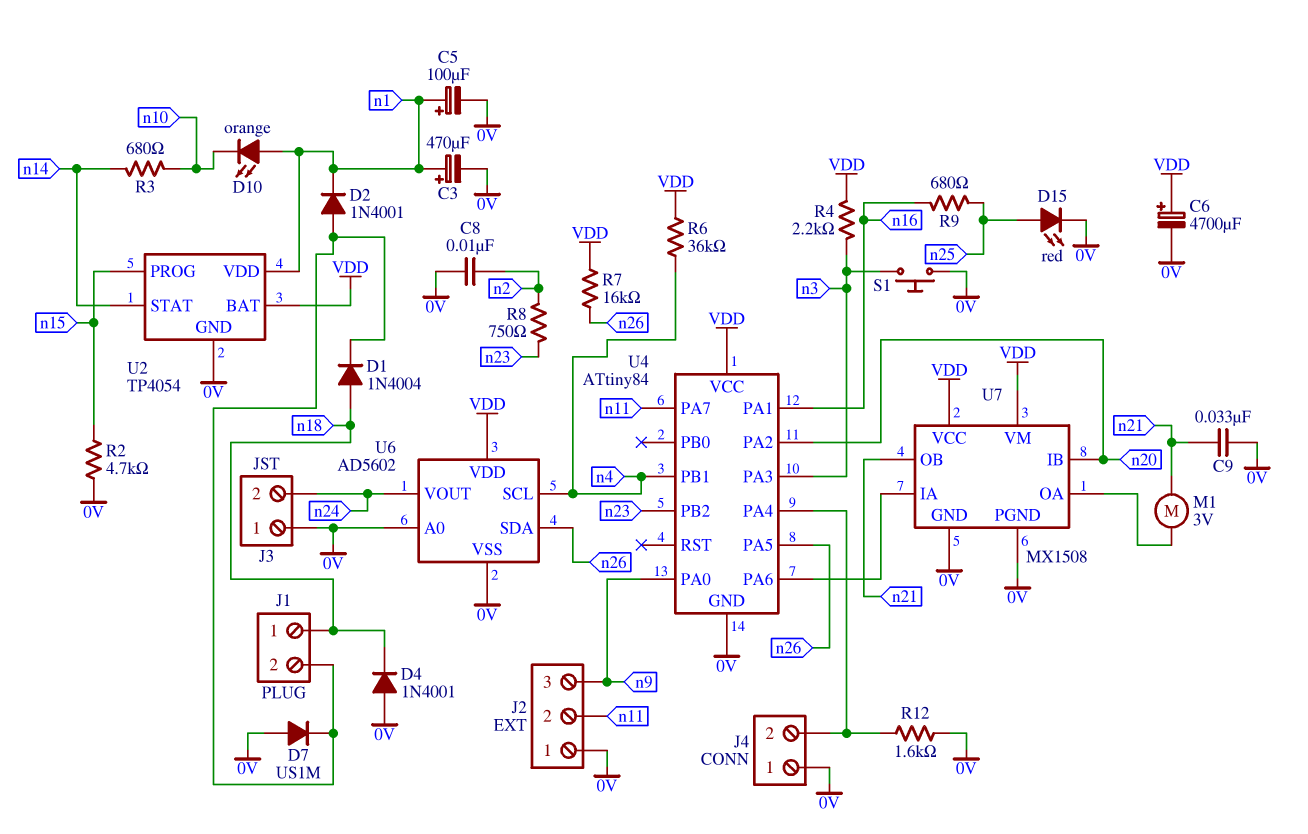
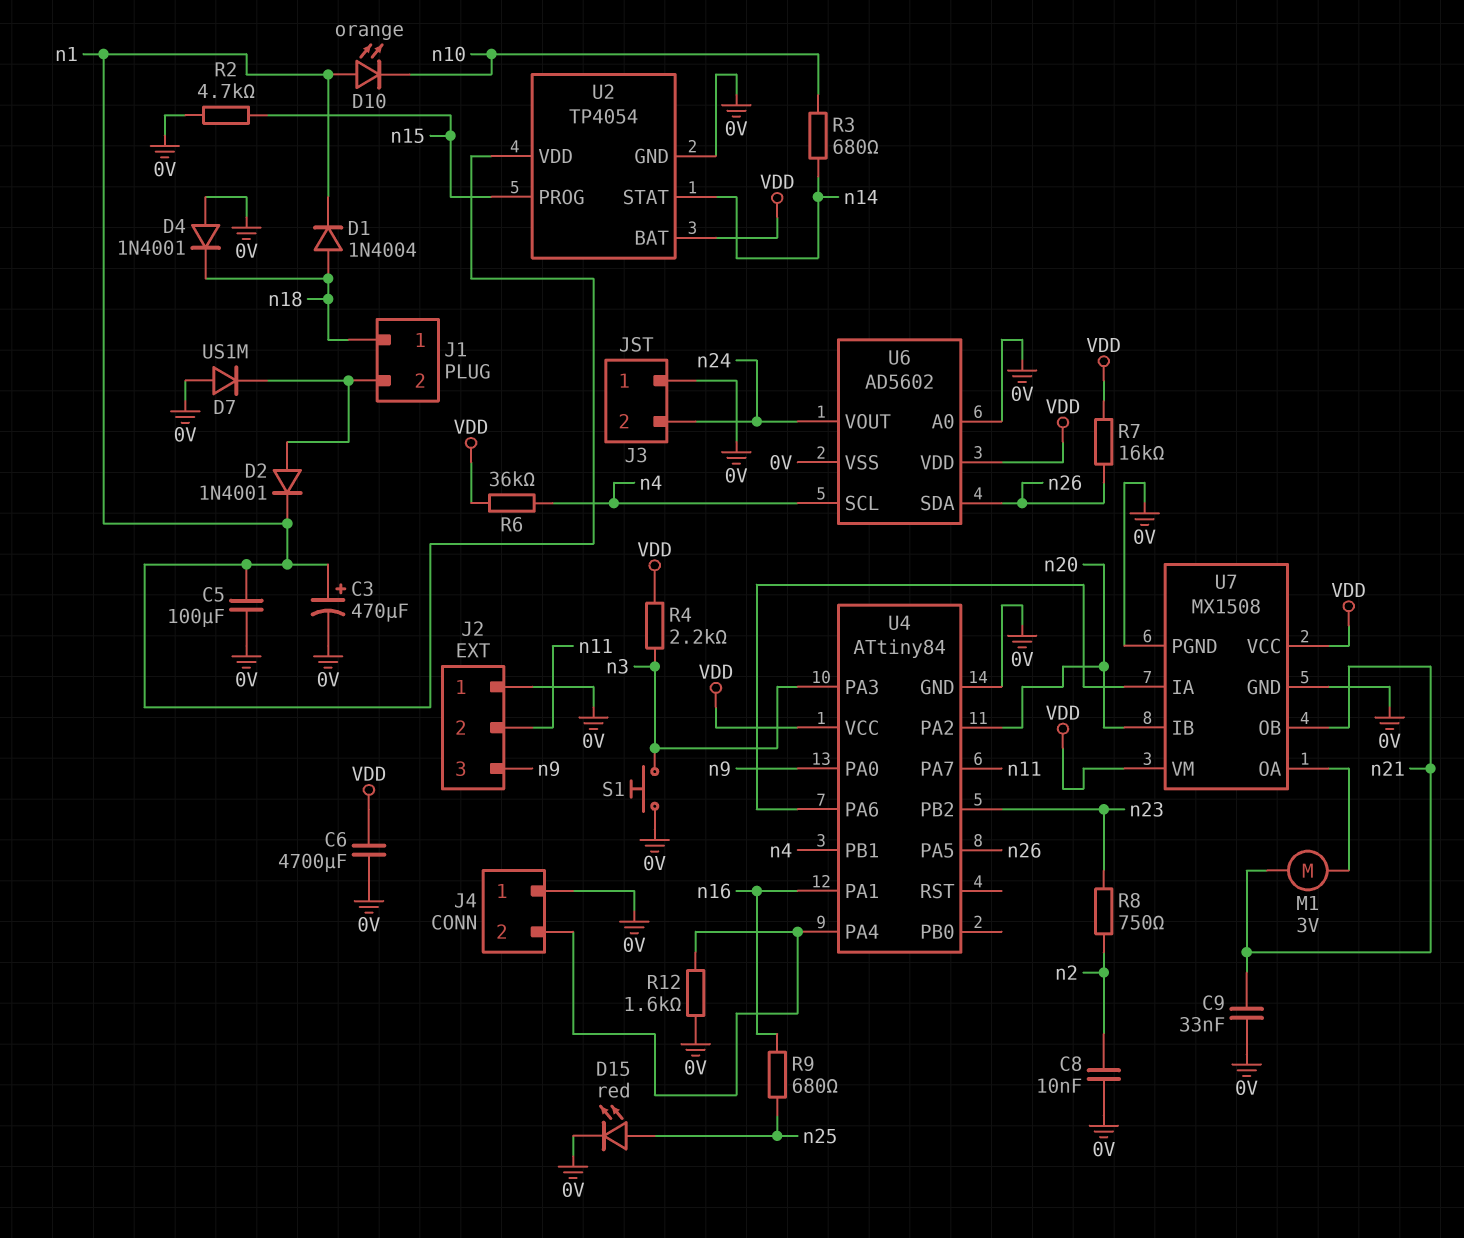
C5: 100uF (plus n1, minus 0V) -> 100uF (0V, n1)
C6: 4700uF (plus VDD, minus 0V) -> 4700uF (0V, VDD)
D1: diode 1N4004 (A n18, K J1/2) -> diode 1N4004 (A n18, K n1)

